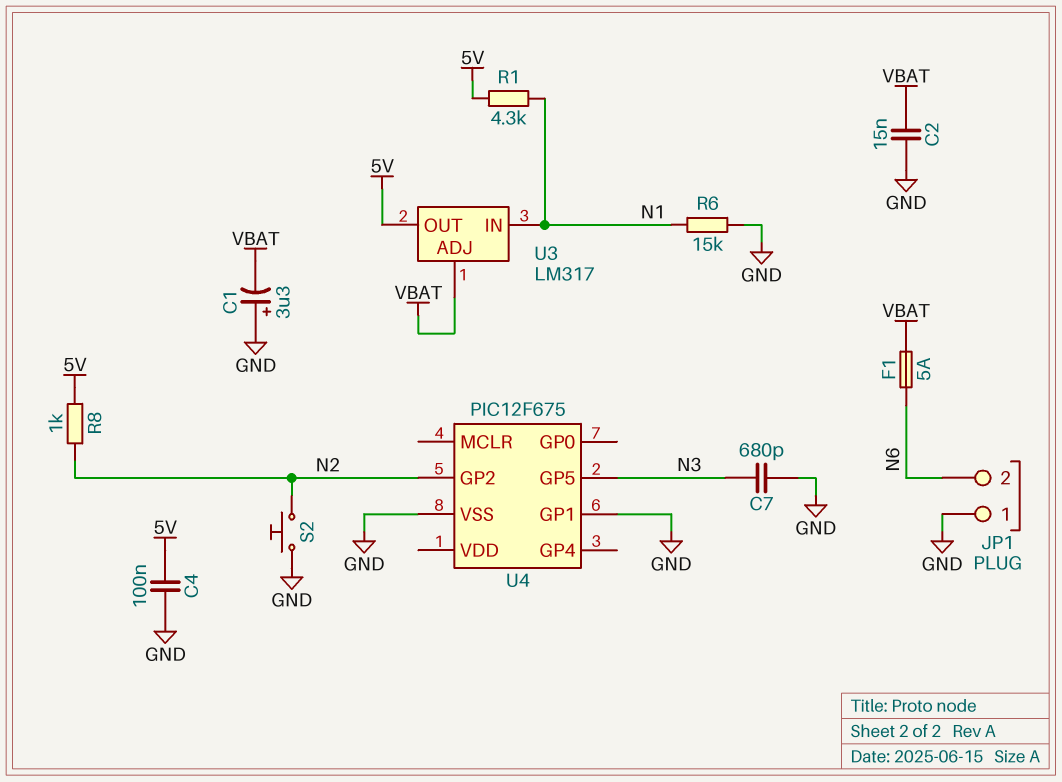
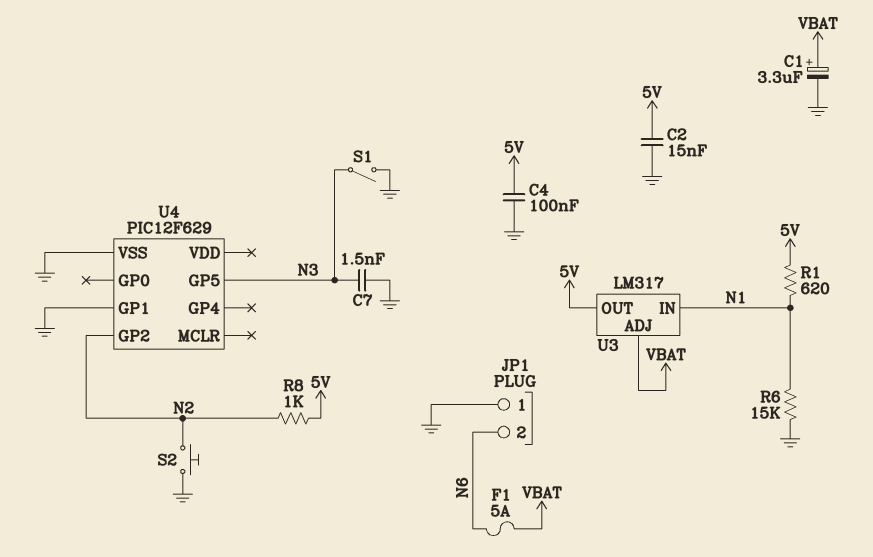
C1: 3.3uF (plus GND, minus VBAT) -> 3.3uF (plus VBAT, minus GND)
C2: 15nF (GND, VBAT) -> 15nF (5V, GND)
C7: 680pF (GND, N3) -> 1.5nF (GND, N3)
R1: 4.3k (5V, N1) -> 620 (5V, N1)
S1: none -> switch (GND, N3)
U4: PIC12F675 -> PIC12F629

